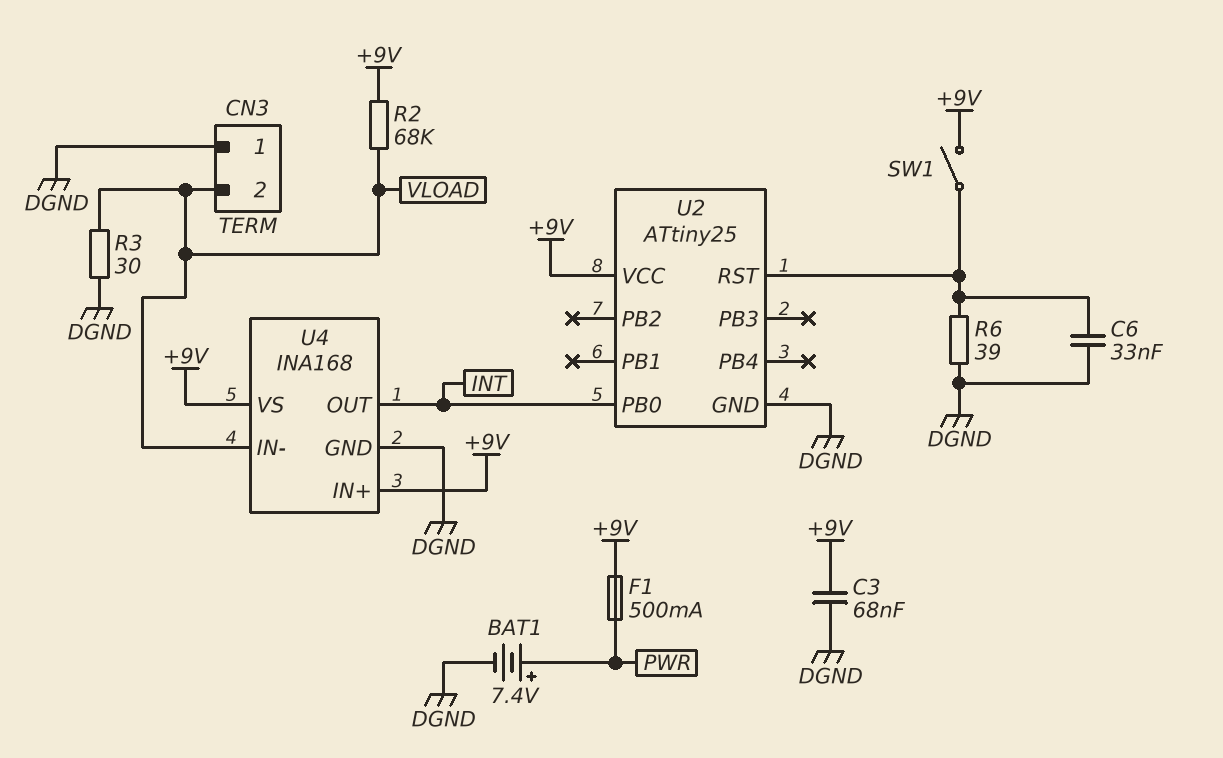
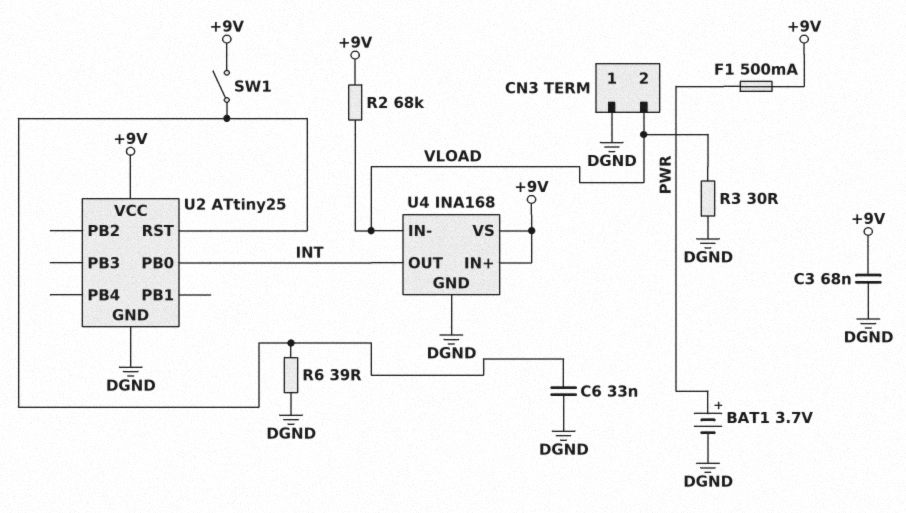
BAT1: 7.4V (plus PWR, minus DGND) -> 3.7V (plus PWR, minus DGND)

